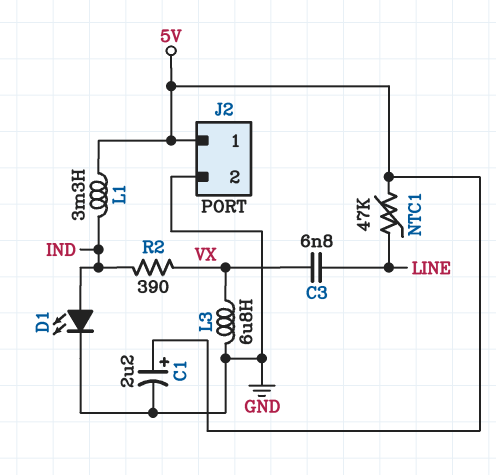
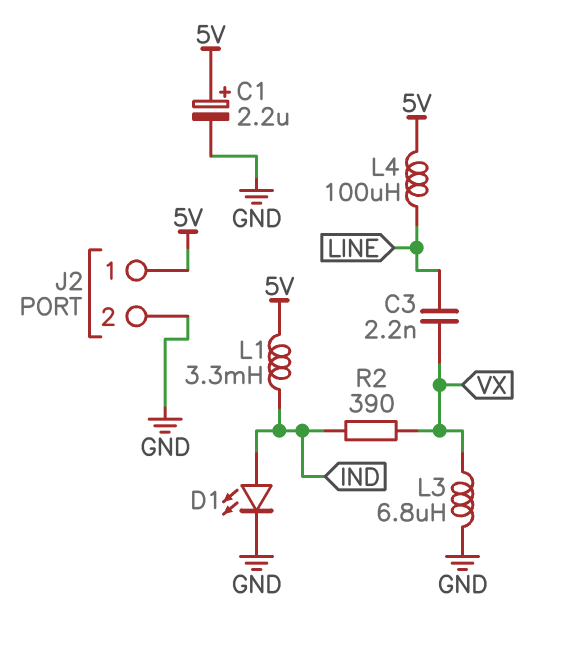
C3: 6.8nF (LINE, VX) -> 2.2nF (LINE, VX)
L4: none -> 100uH (5V, LINE)
NTC1: 47k (5V, LINE) -> none

